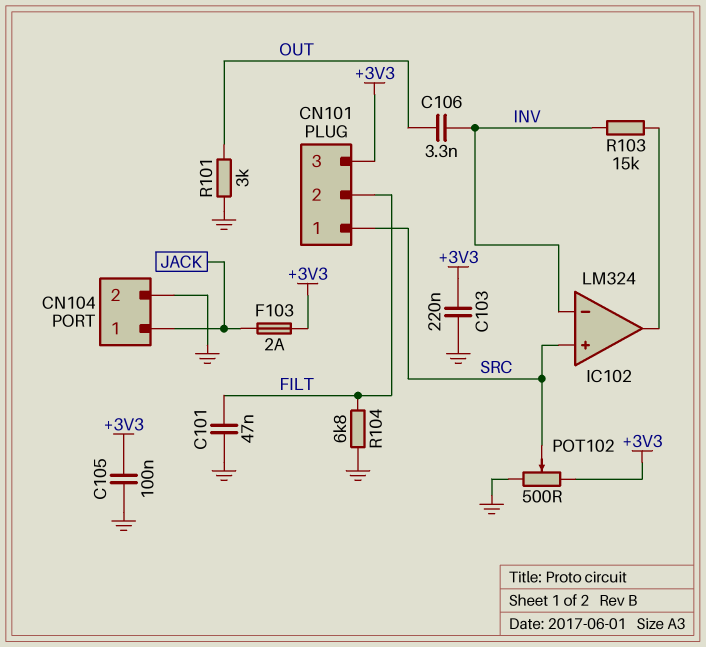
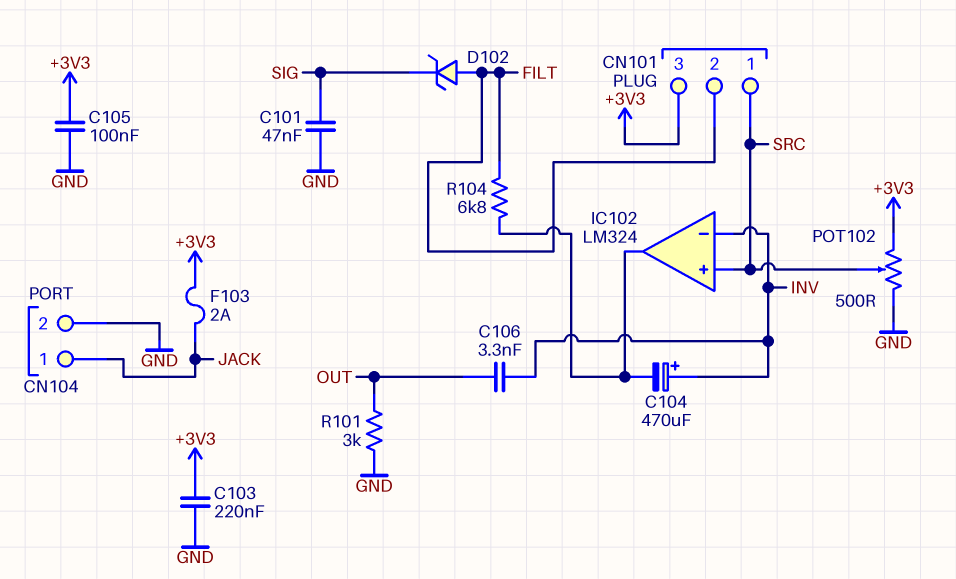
C101: 47nF (FILT, GND) -> 47nF (GND, SIG)
C104: none -> 470uF (plus INV, minus IC102/out)
D102: none -> zener (A FILT, K SIG)
R103: 15k (IC102/out, INV) -> none
R104: 6.8k (FILT, GND) -> 6.8k (FILT, IC102/out)

